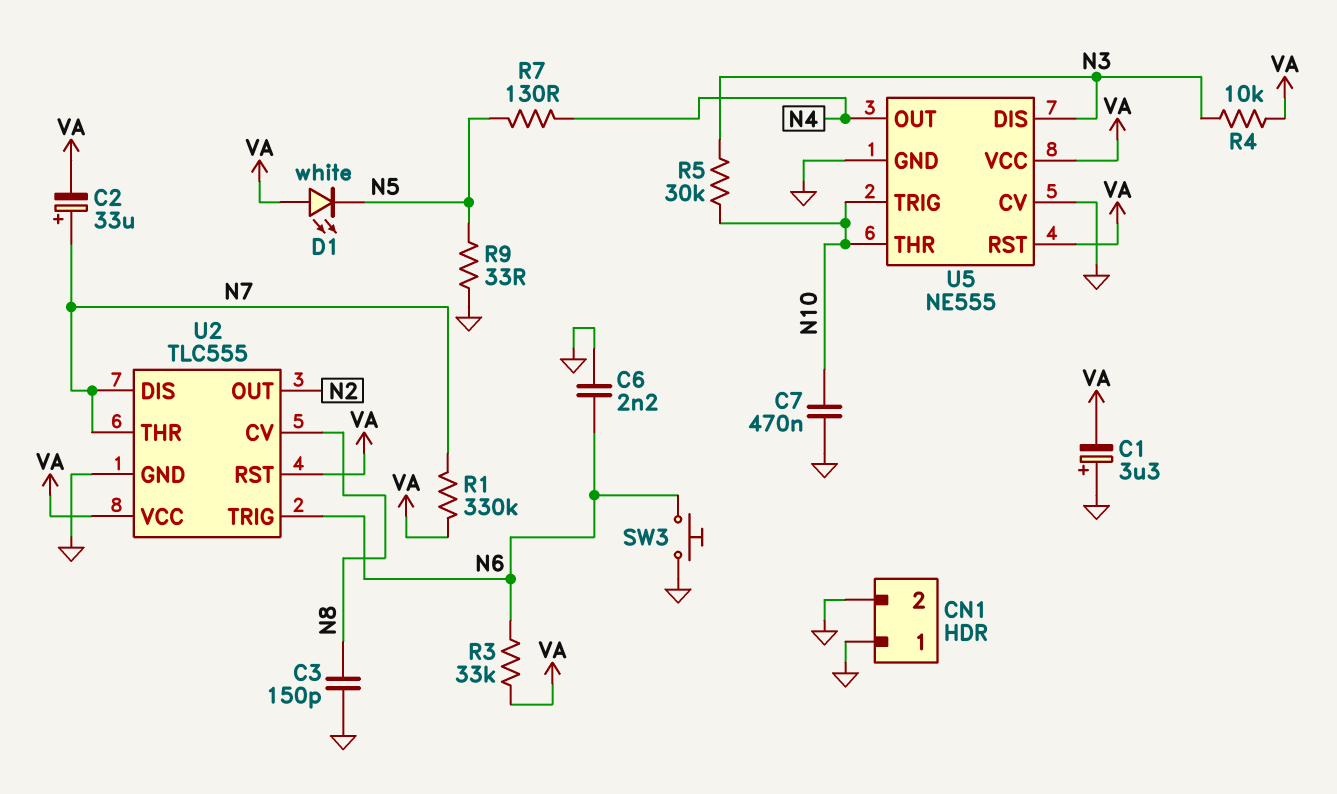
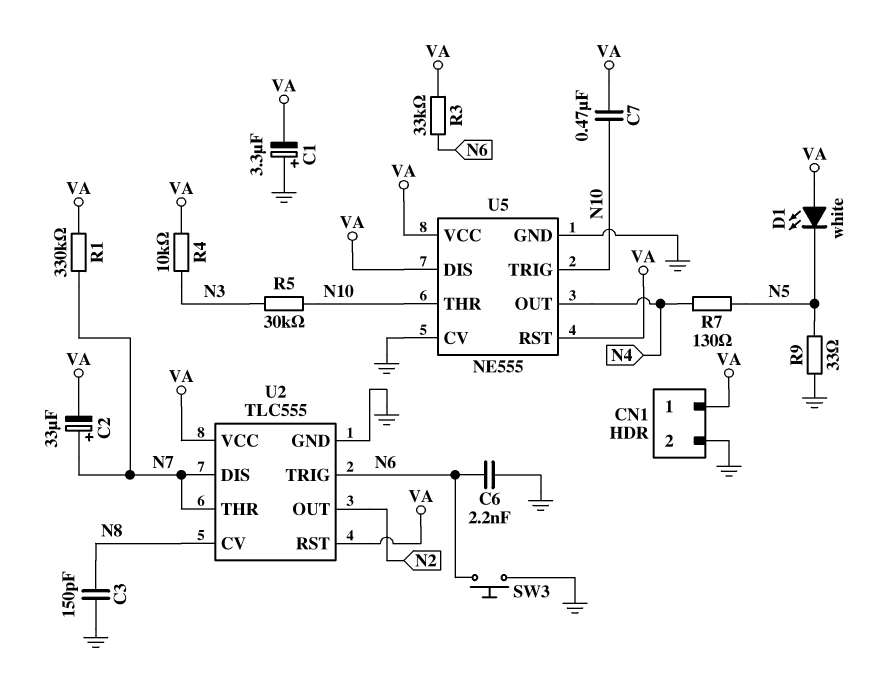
C7: 470nF (GND, N10) -> 470nF (N10, VA)
CN1 pin 1: GND -> VA
U5 pin DIS: N3 -> VA

